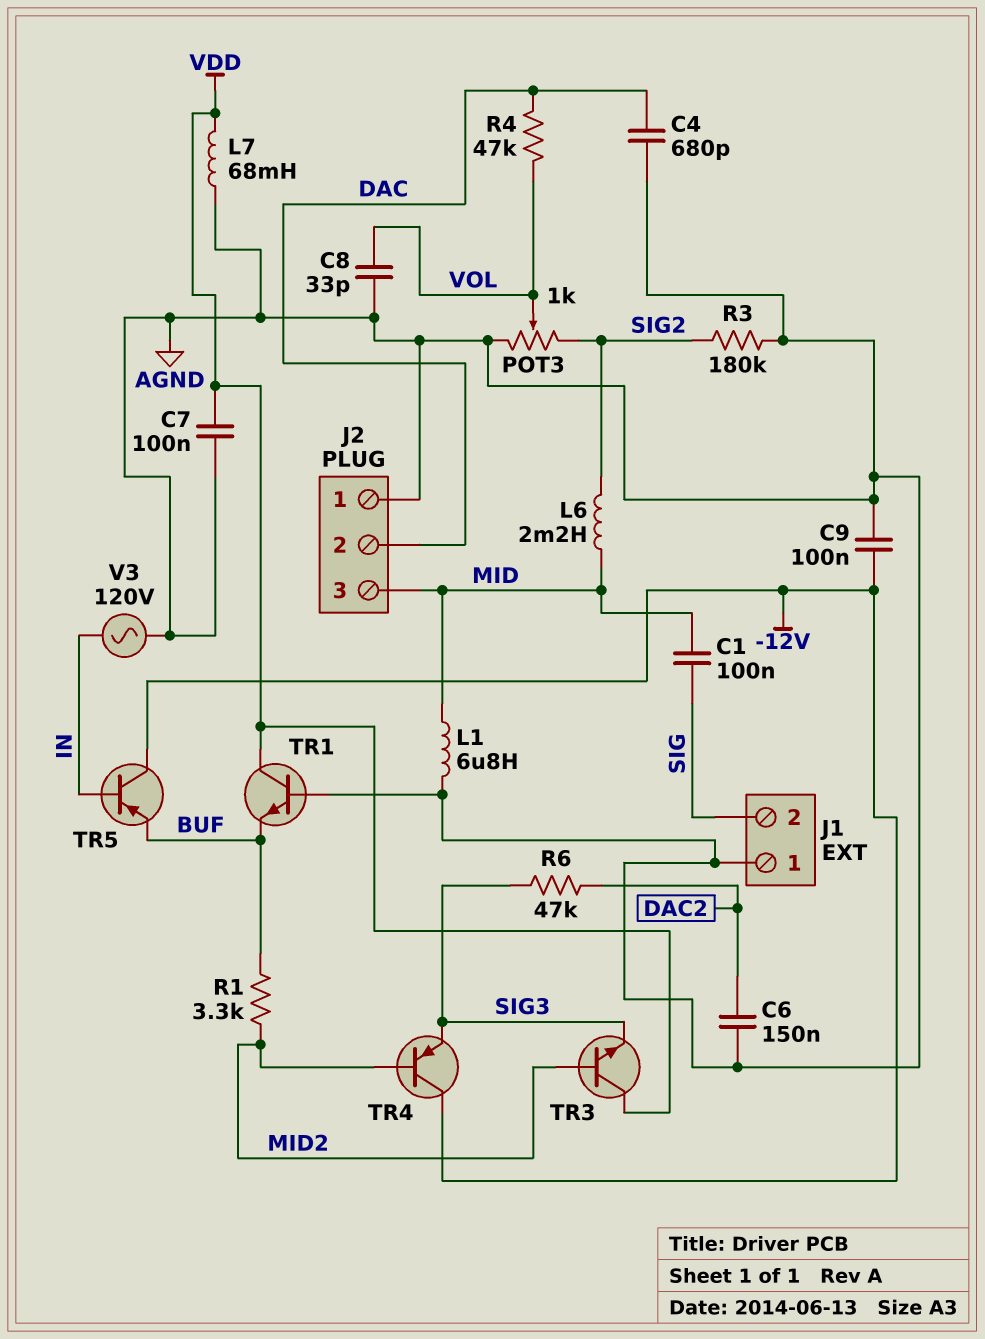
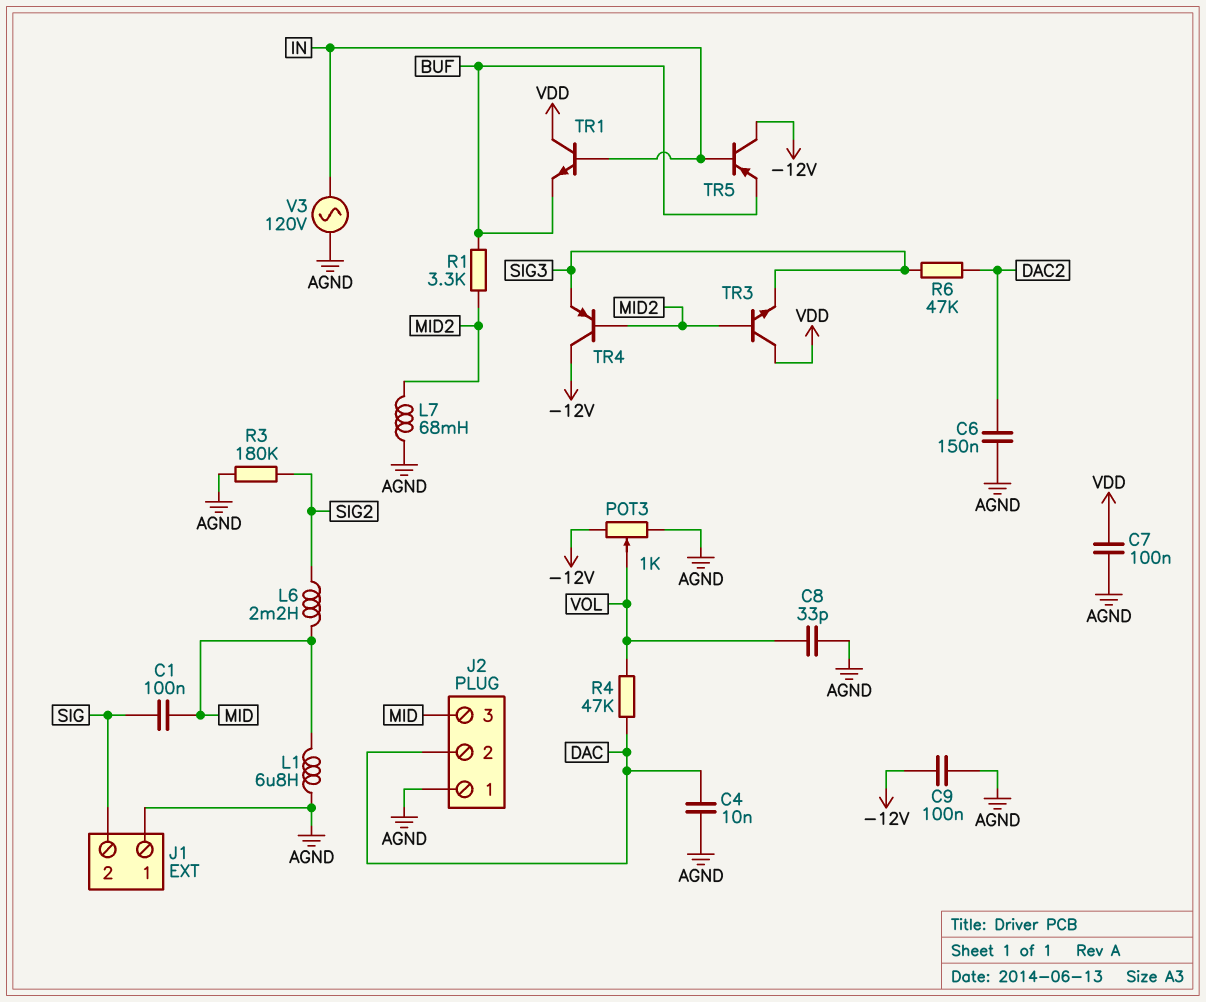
C4: 680pF (AGND, DAC) -> 10nF (AGND, DAC)
L7: 68mH (AGND, VDD) -> 68mH (AGND, MID2)
POT3: 1k (AGND, SIG2, wiper VOL) -> 1k (-12V, AGND, wiper VOL)
TR1: NPN (B AGND, C VDD, E BUF) -> NPN (B IN, C VDD, E BUF)

